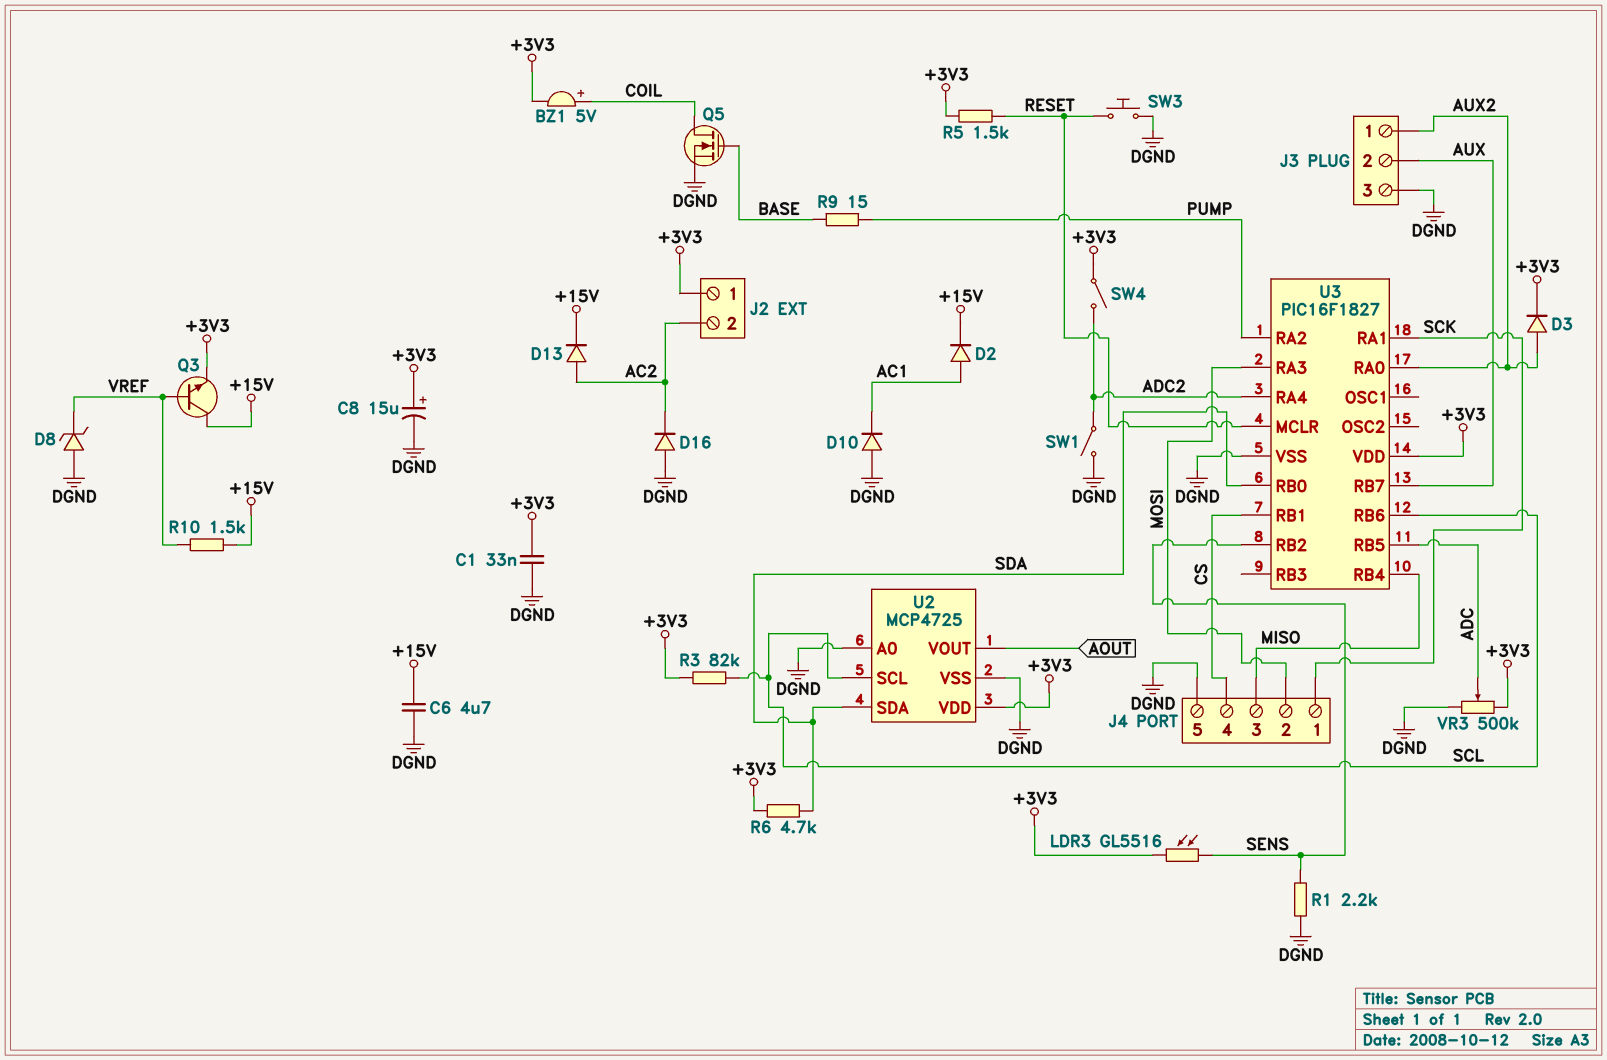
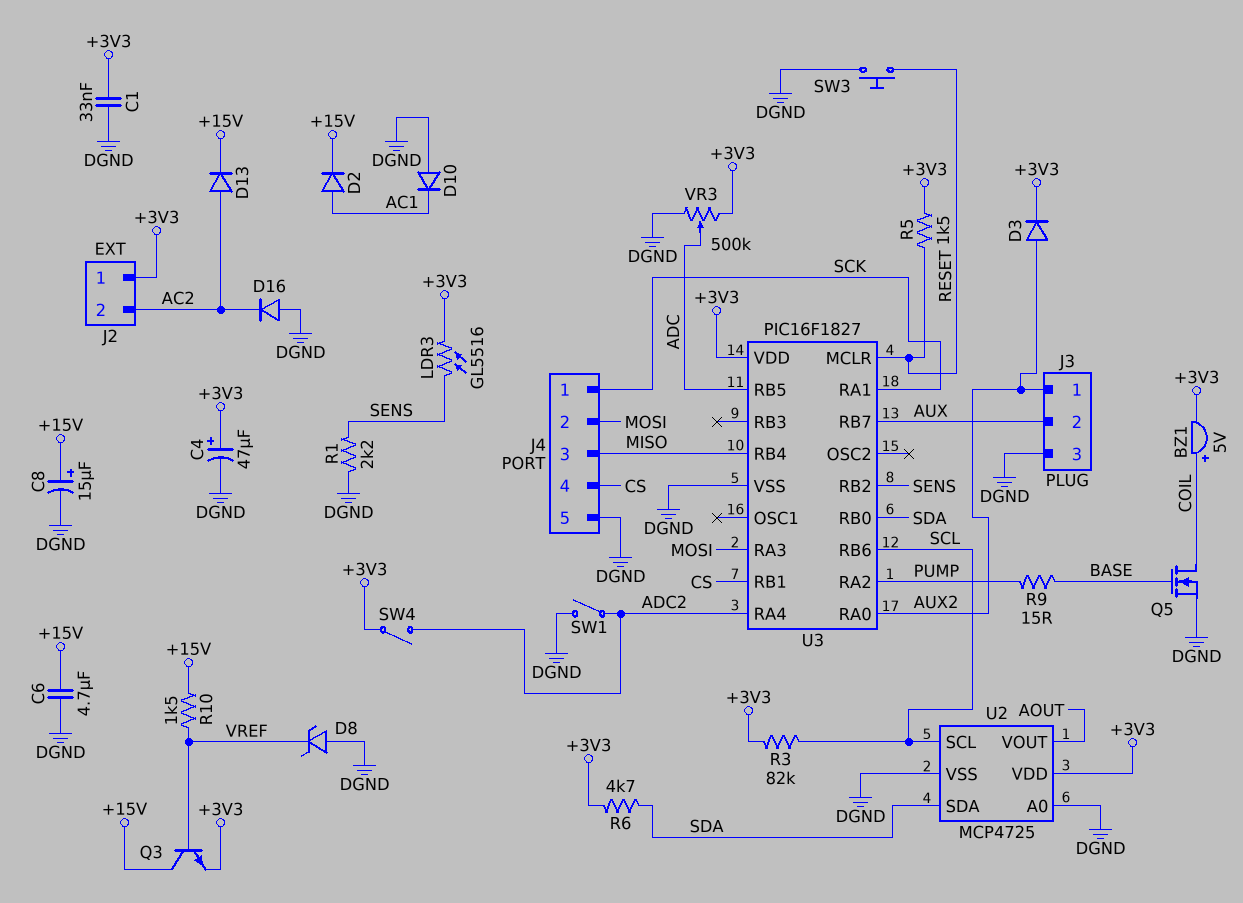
C4: none -> 47uF (plus +3V3, minus DGND)
C8: 15uF (plus +3V3, minus DGND) -> 15uF (plus +15V, minus DGND)

